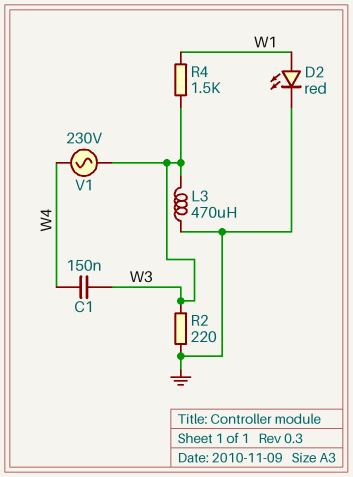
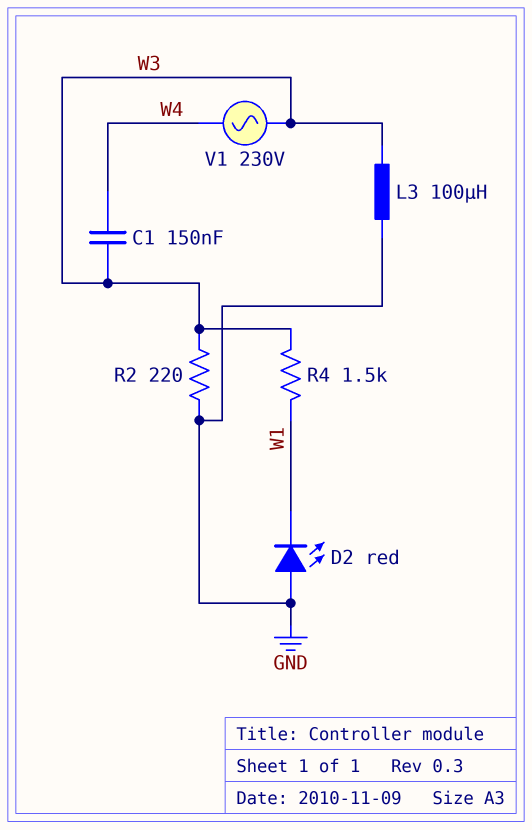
D2: LED red (A W1, K GND) -> LED red (A GND, K W1)
L3: 470uH (GND, W3) -> 100uH (GND, W3)

